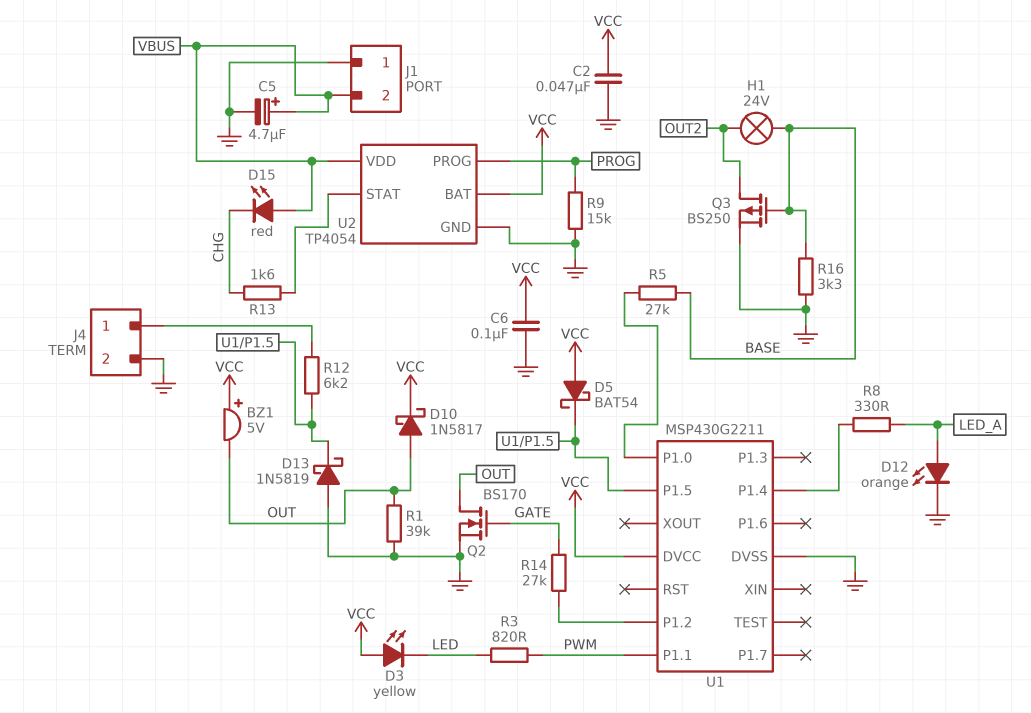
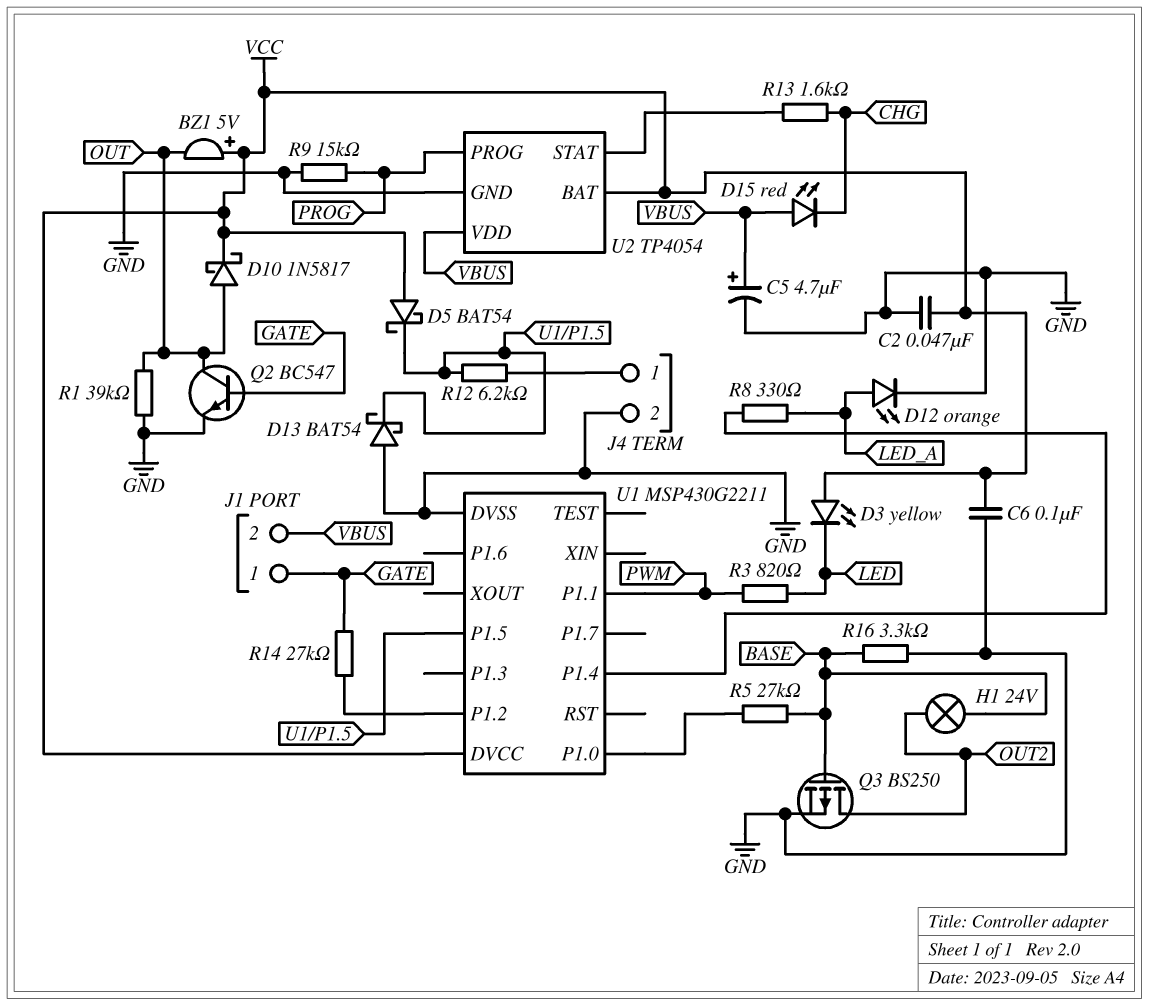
D13: schottky 1N5819 (A GND, K U1/P1.5) -> schottky BAT54 (A GND, K U1/P1.5)
J1 pin 1: GND -> GATE
Q2: NMOS BS170 (G GATE, D OUT, S GND) -> NPN BC547 (B GATE, C OUT, E GND)

